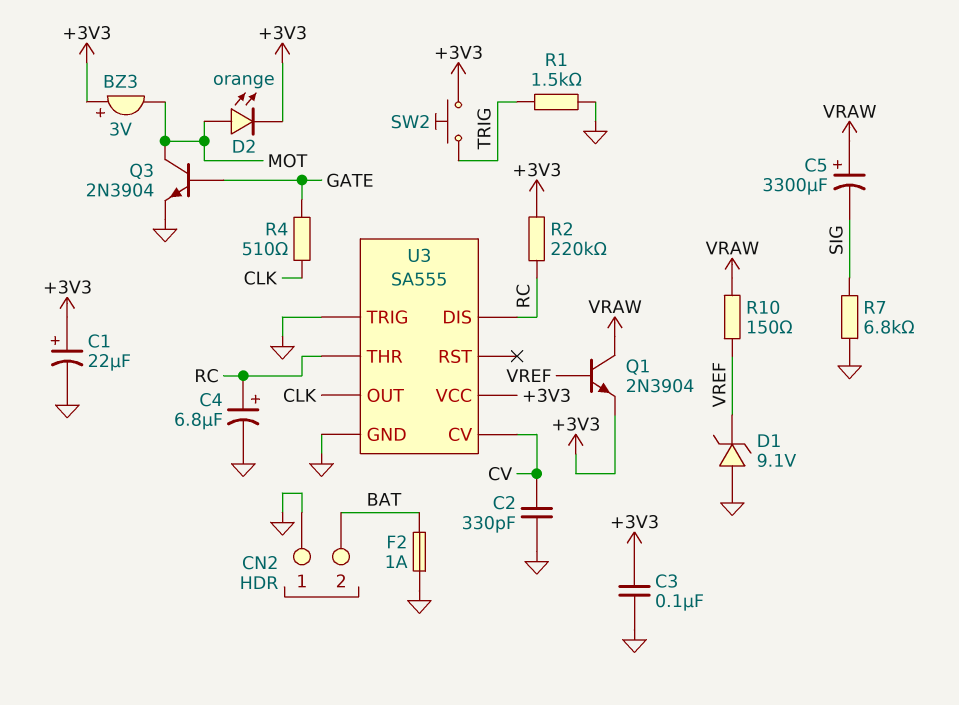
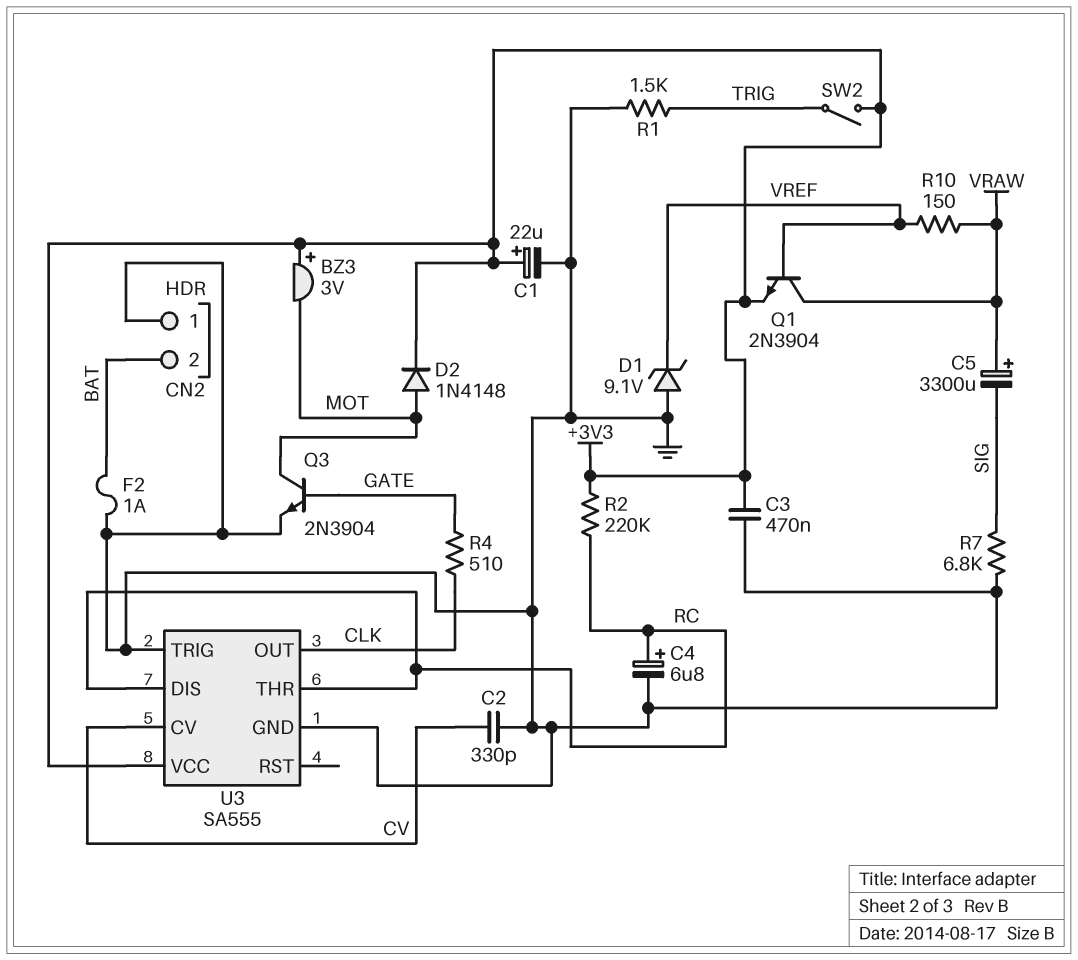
C3: 100nF (+3V3, GND) -> 470nF (+3V3, GND)
D2: LED orange (A MOT, K +3V3) -> diode 1N4148 (A MOT, K +3V3)
SW2: button (+3V3, TRIG) -> switch (+3V3, TRIG)

